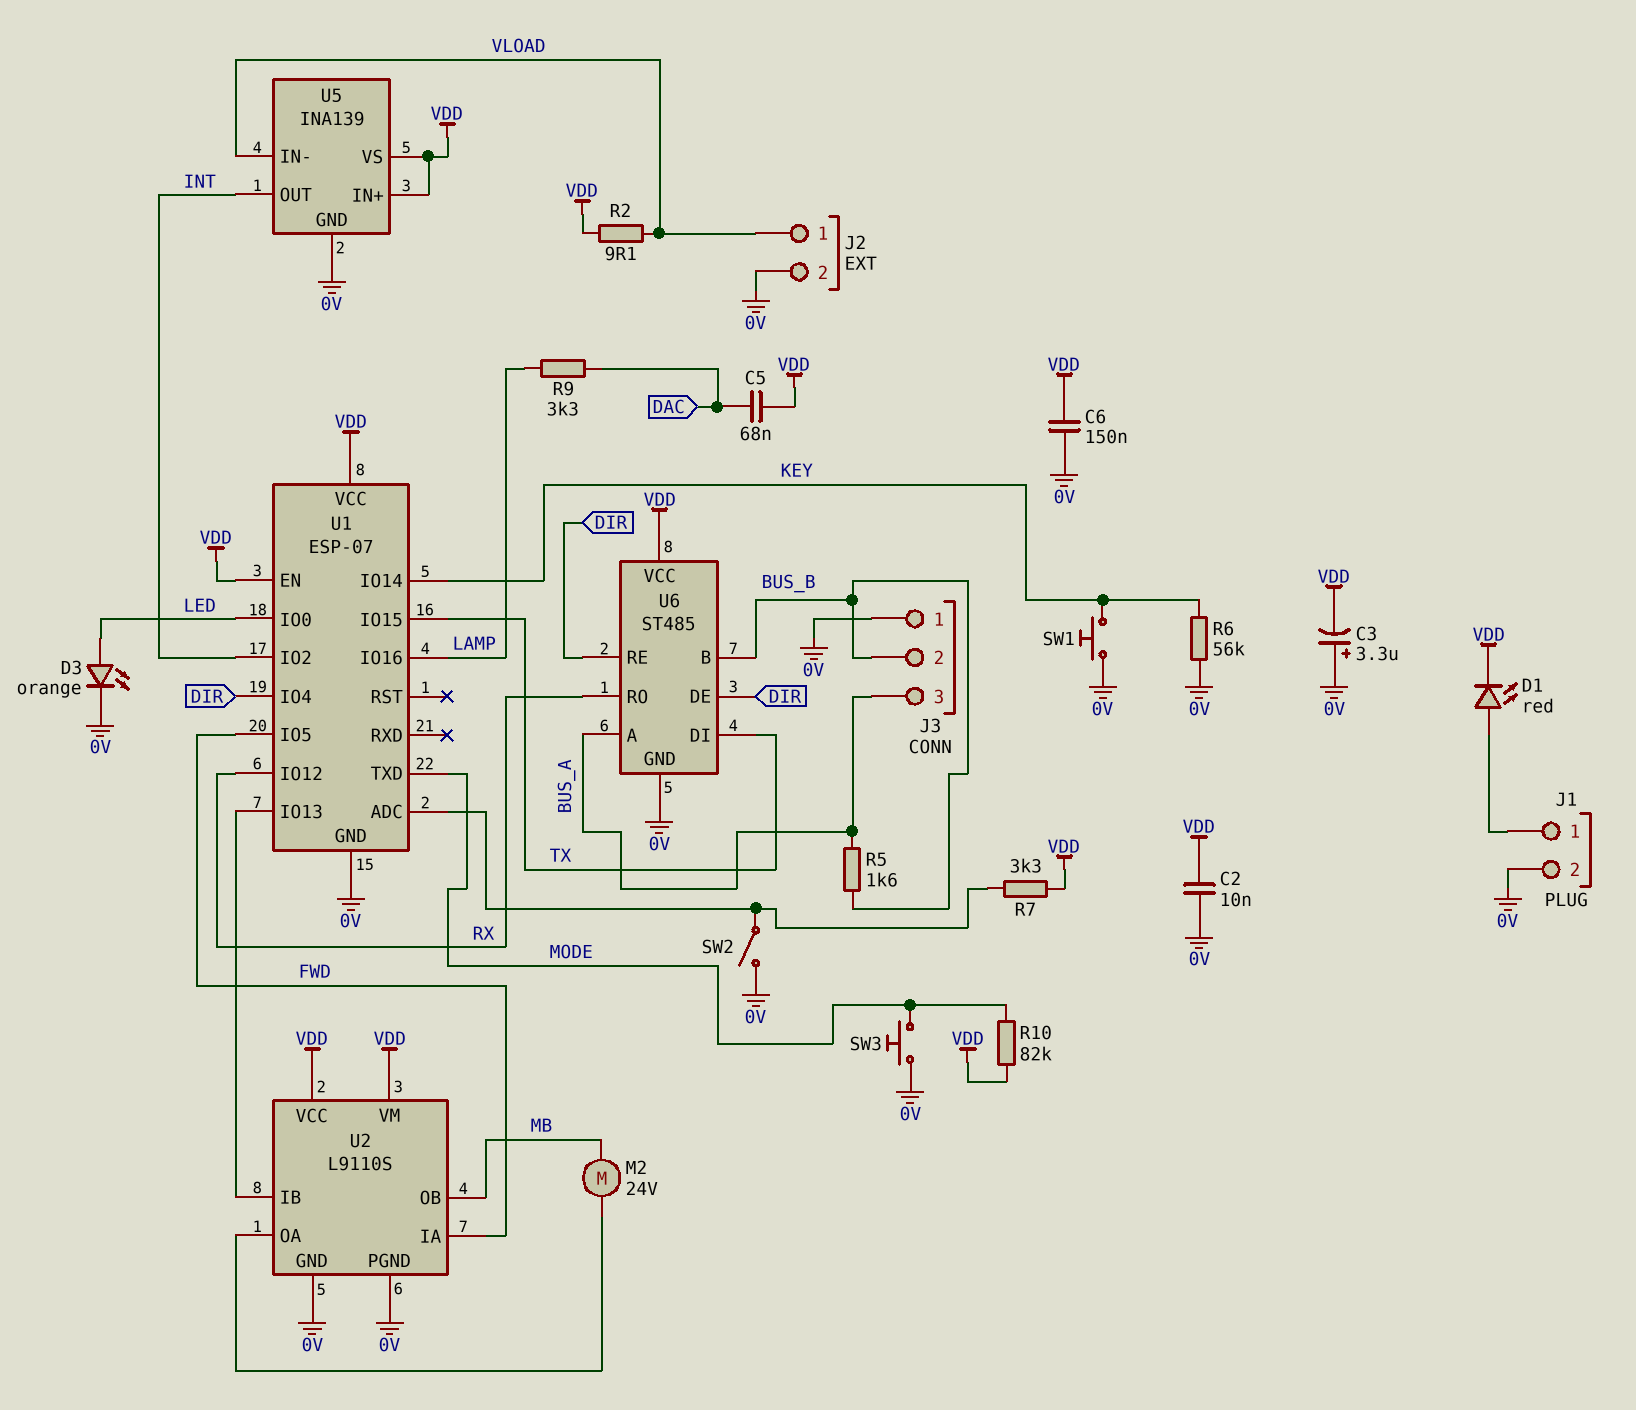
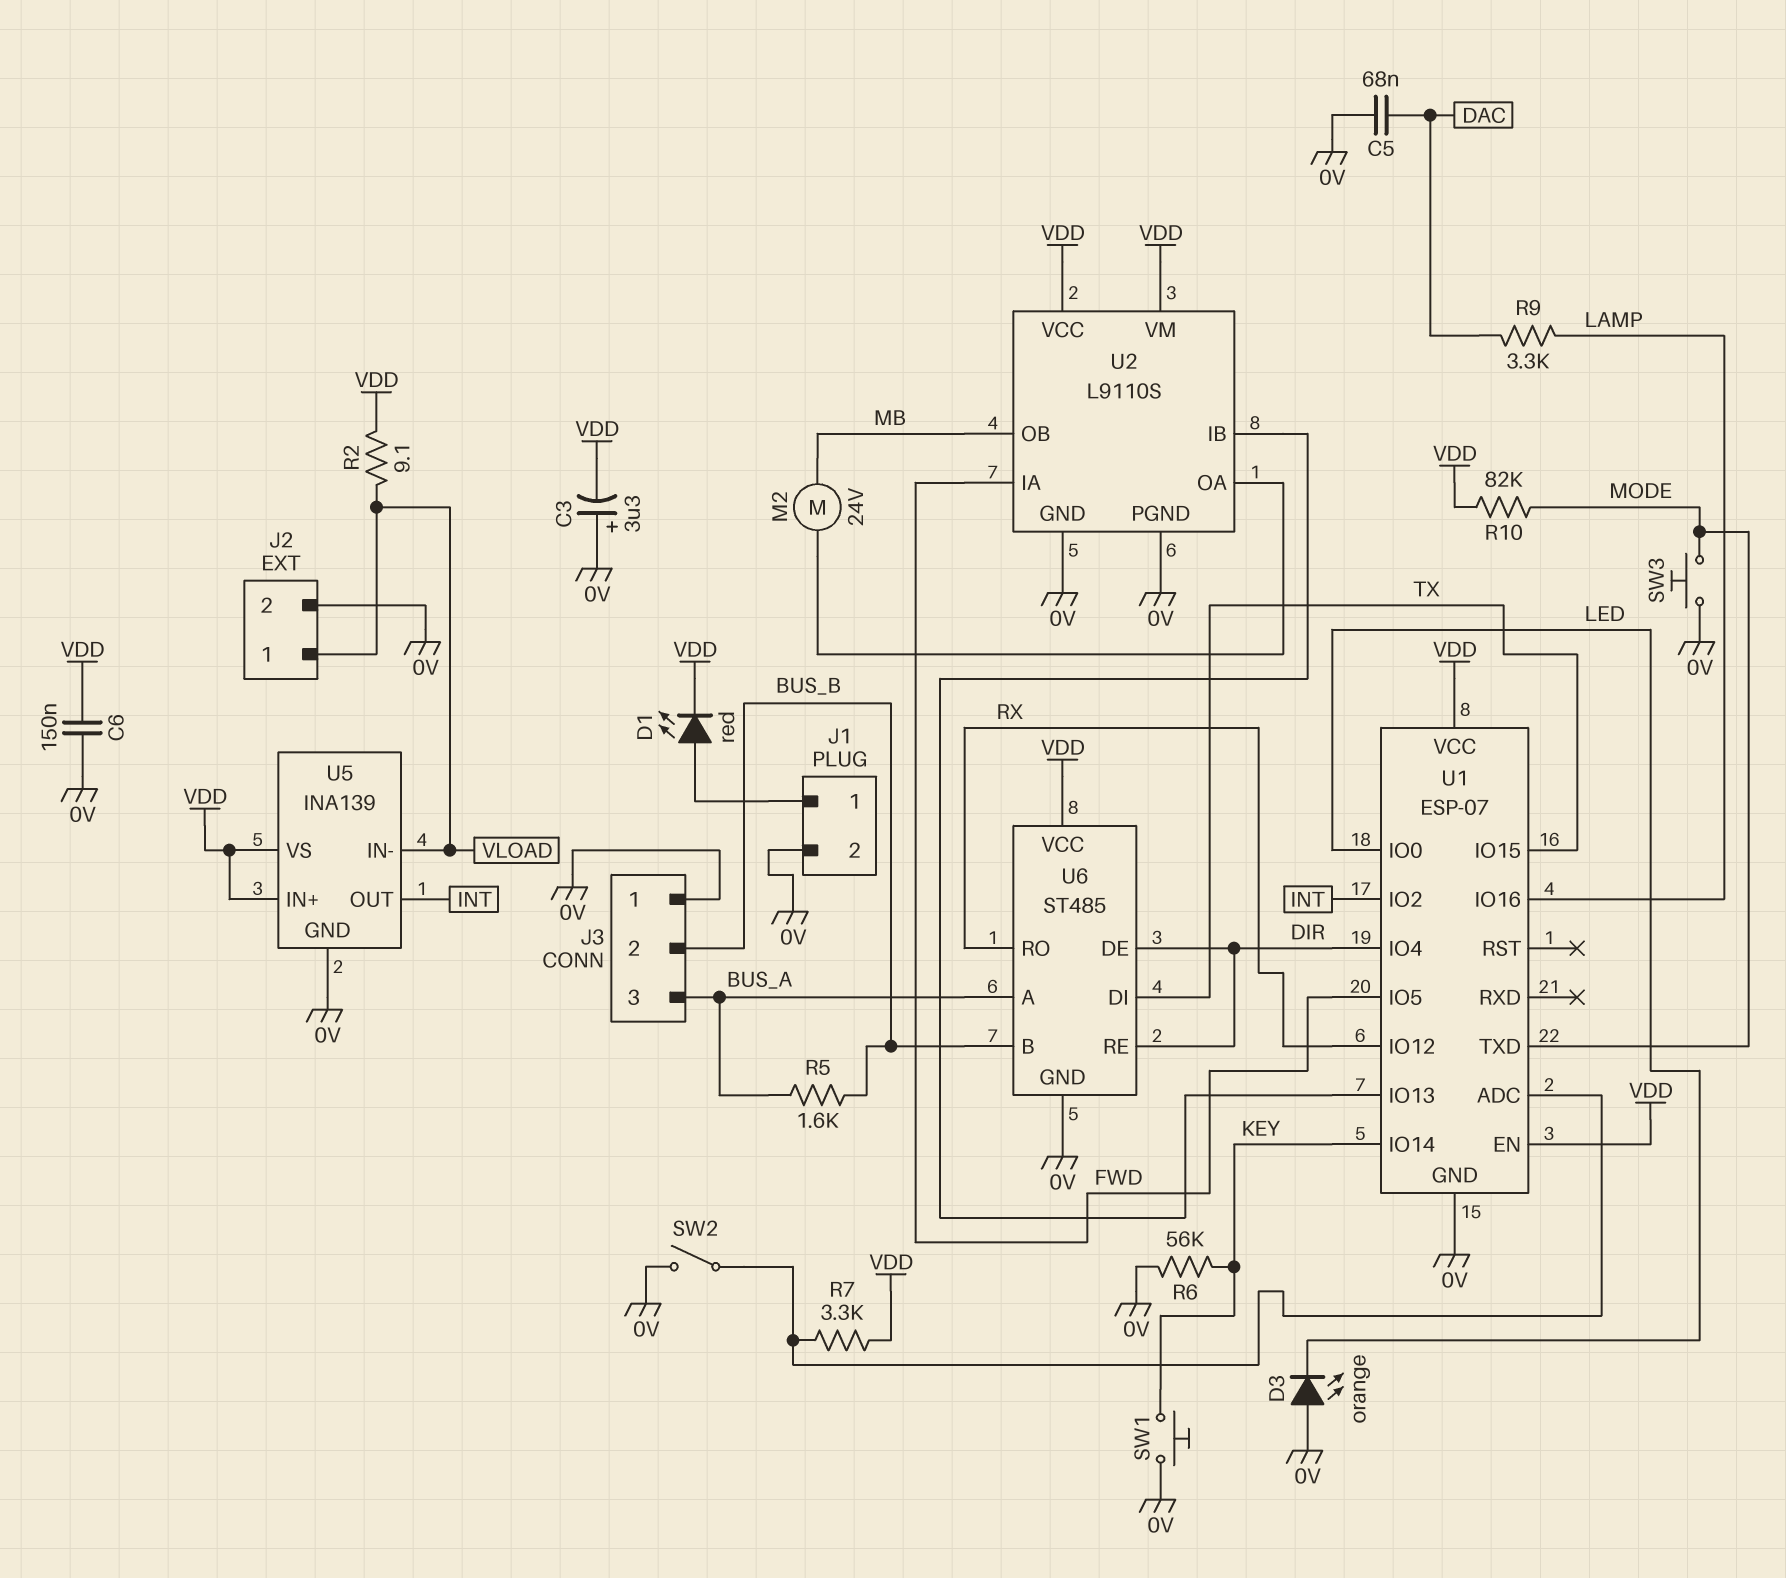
C2: 10nF (0V, VDD) -> none
C5: 68nF (DAC, VDD) -> 68nF (0V, DAC)
D3: LED orange (A LED, K 0V) -> LED orange (A 0V, K LED)

